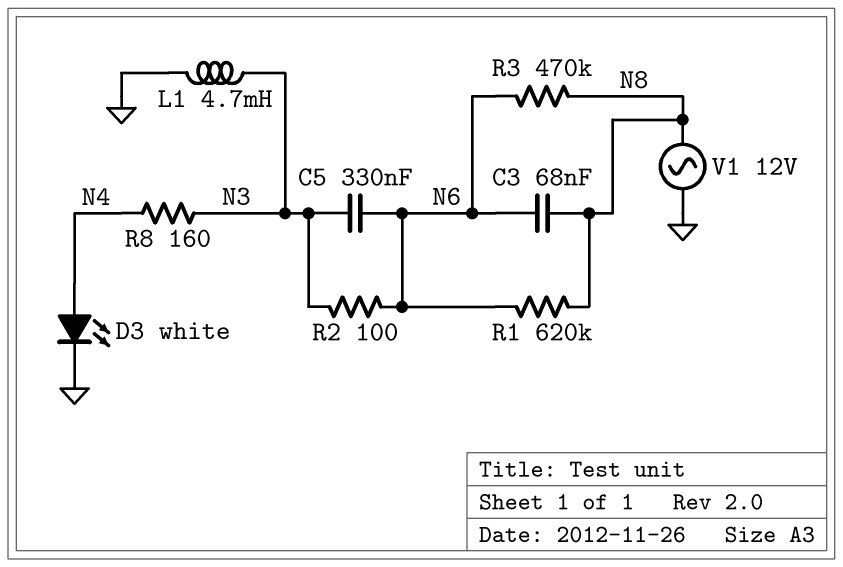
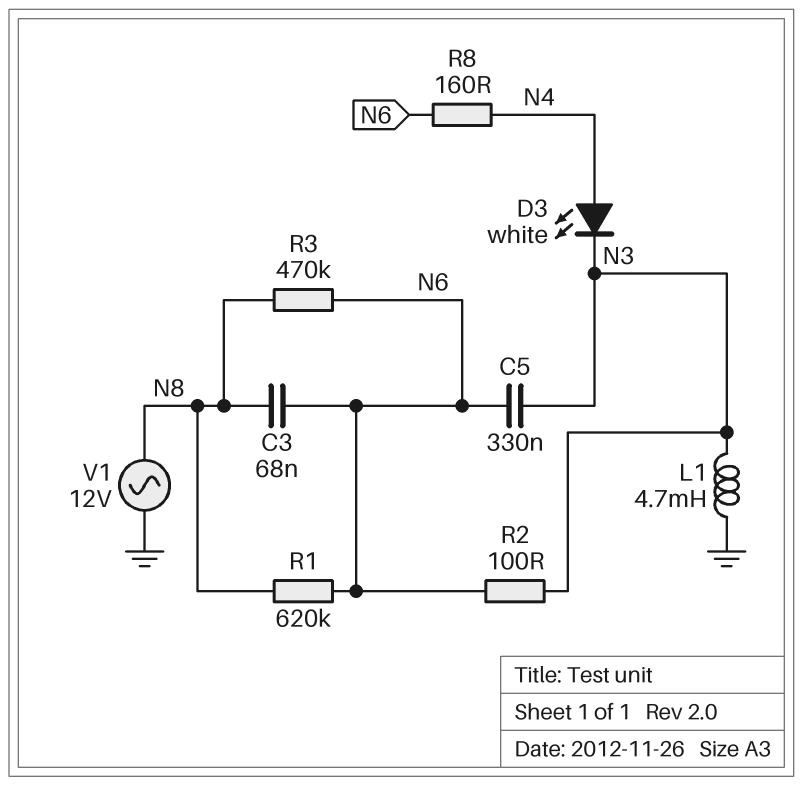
D3: LED white (A N4, K GND) -> LED white (A N4, K N3)
R8: 160 (N3, N4) -> 160 (N4, N6)

